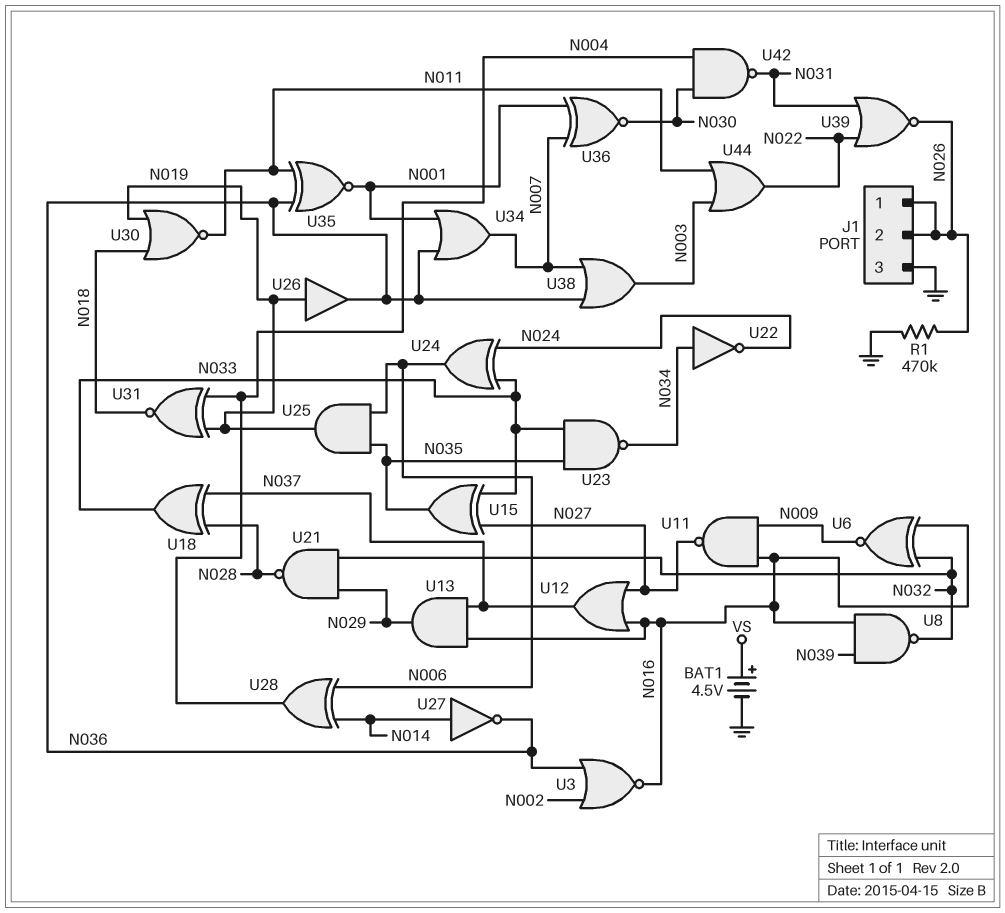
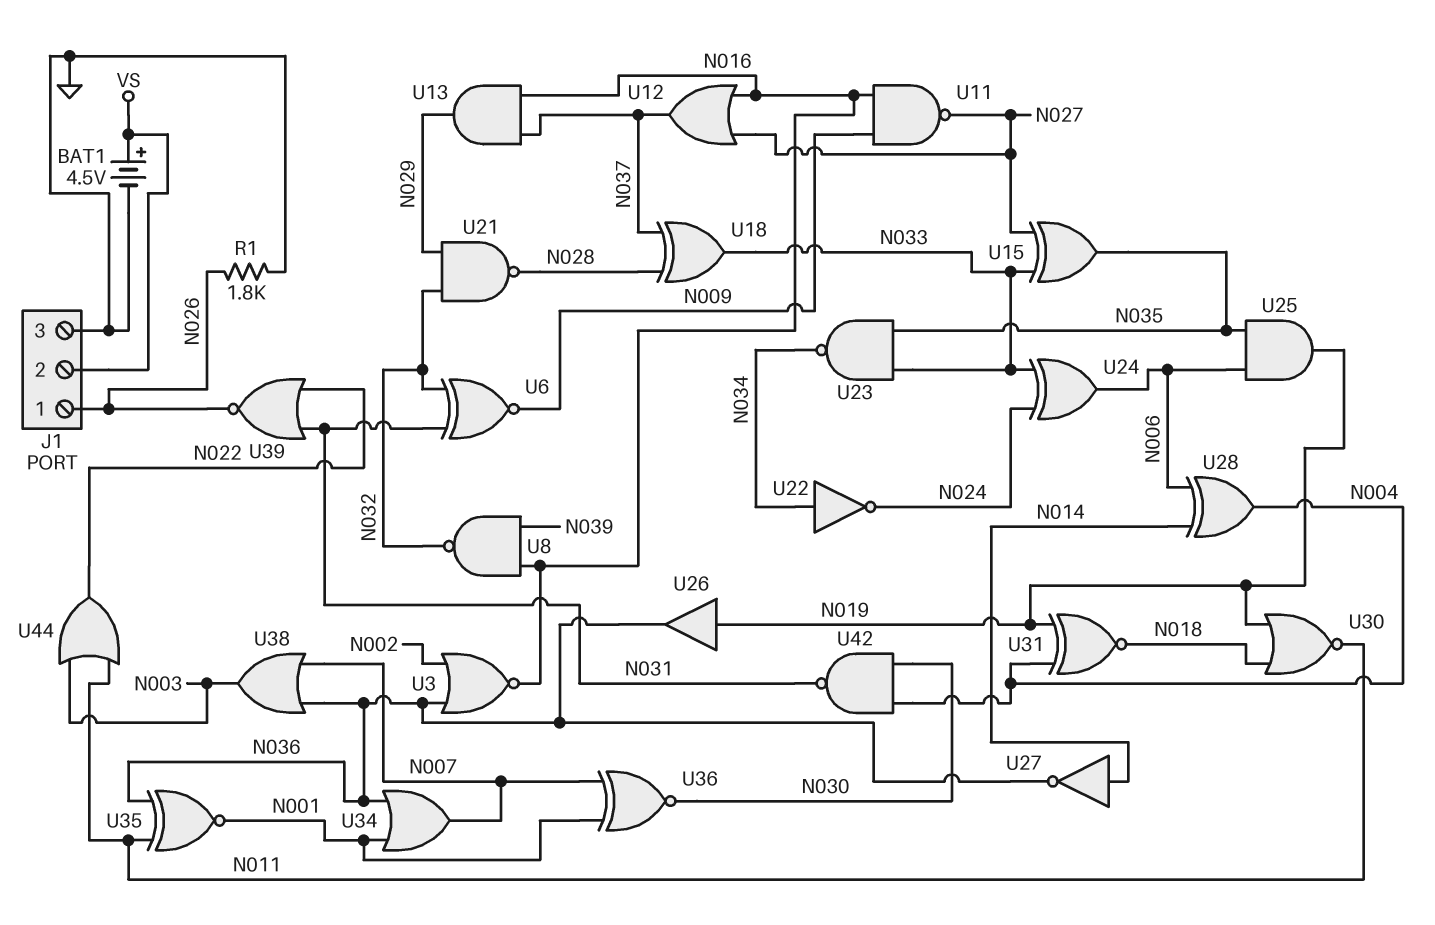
J1 pin 2: N026 -> VS
R1: 470k (GND, N026) -> 1.8k (GND, N026)
U6: XNOR (in N016, in N032, out N009) -> XNOR (in N031, in N032, out N009)

